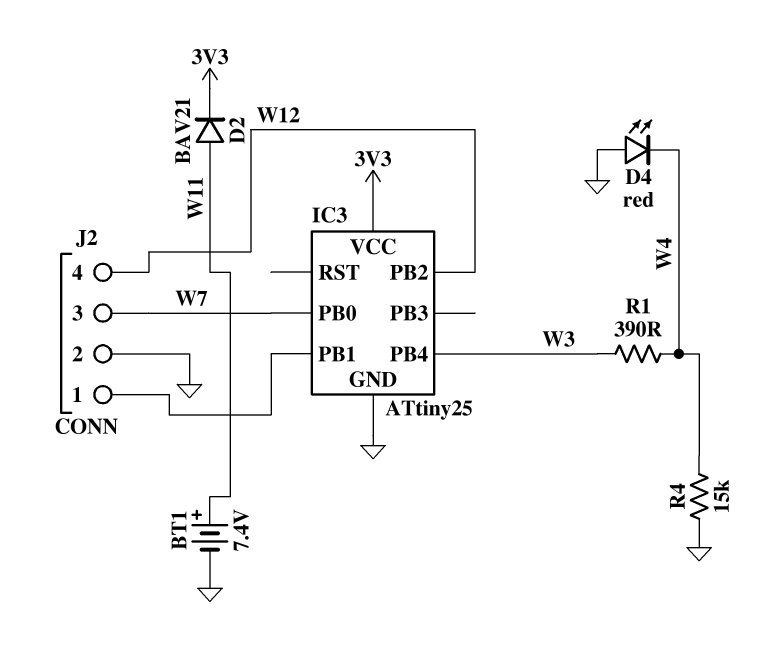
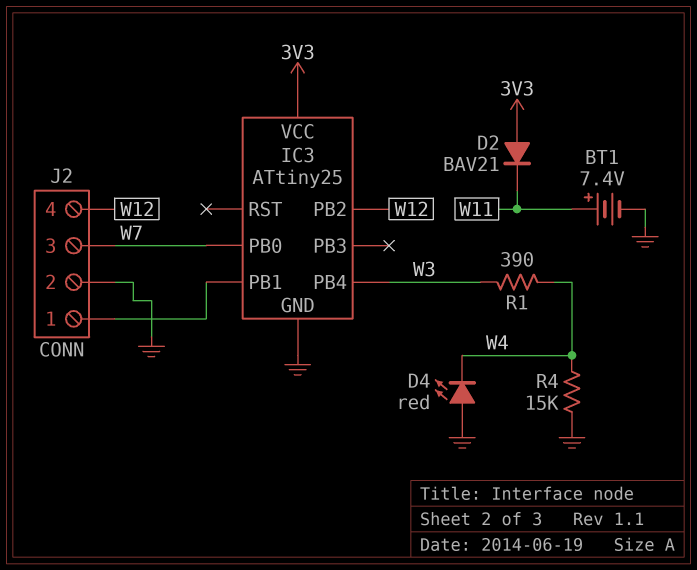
D2: diode BAV21 (A W11, K 3V3) -> diode BAV21 (A 3V3, K W11)

